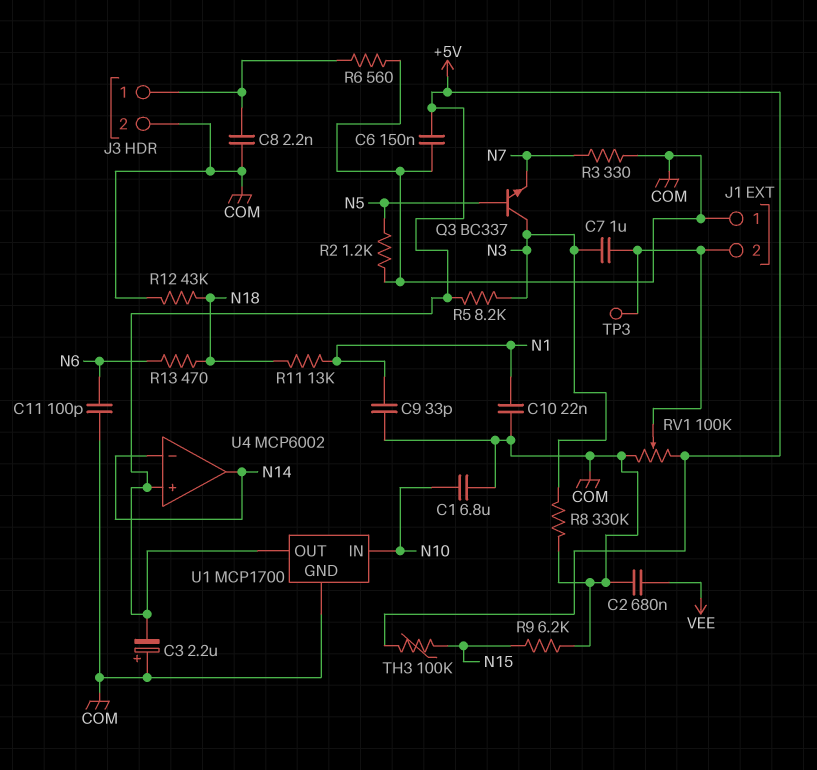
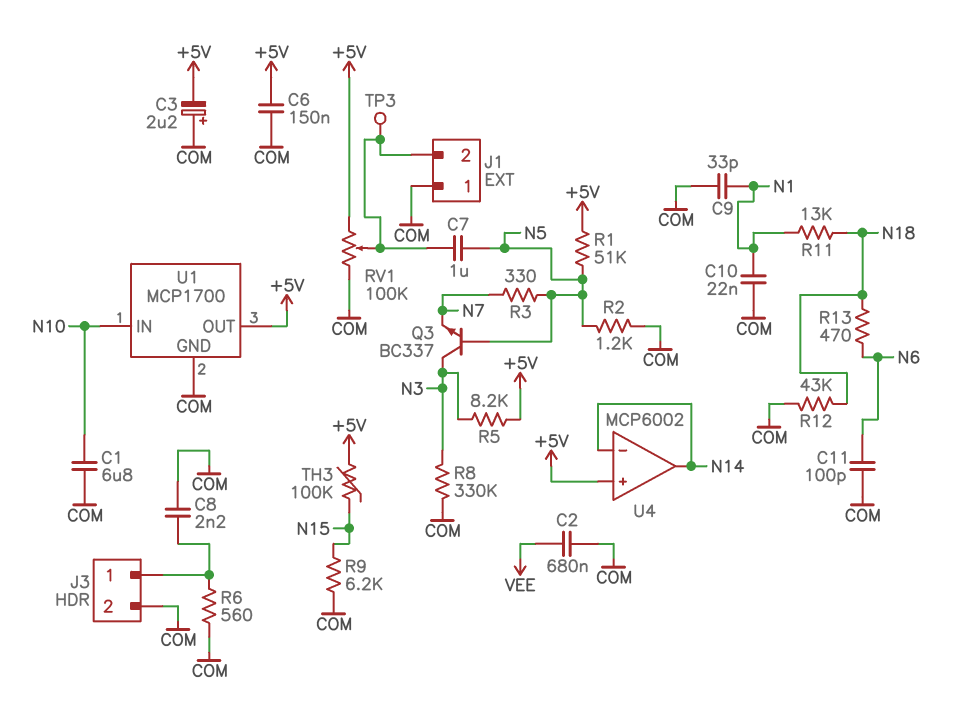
C7: 1uF (J1/2, N3) -> 1uF (J1/2, N5)
R1: none -> 51k (+5V, N5)
R3: 330 (COM, N7) -> 330 (N5, N7)

